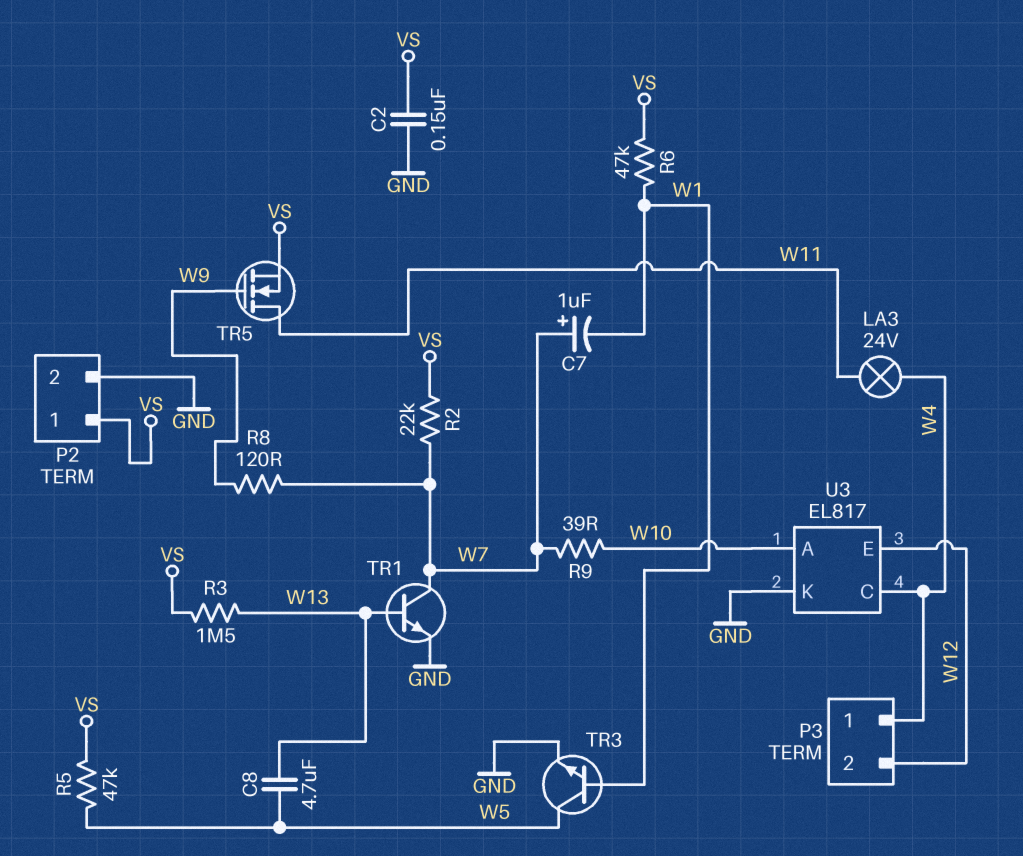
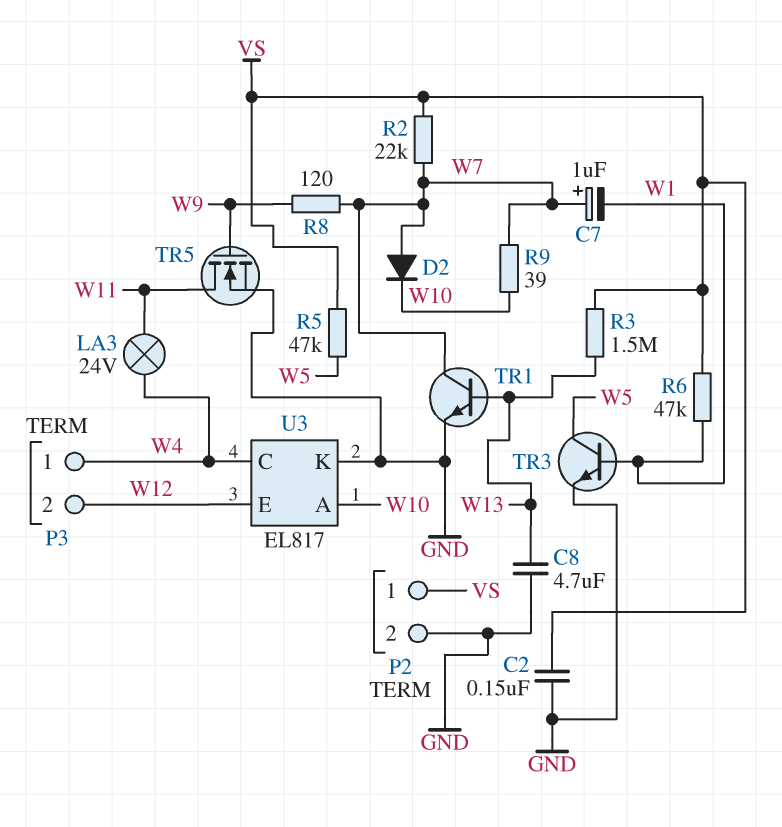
C8: 4.7uF (W5, W13) -> 4.7uF (GND, W13)
D2: none -> diode (A W7, K W10)
TR5: NMOS (G W9, D W11, S VS) -> NMOS (G W9, D W11, S GND)

